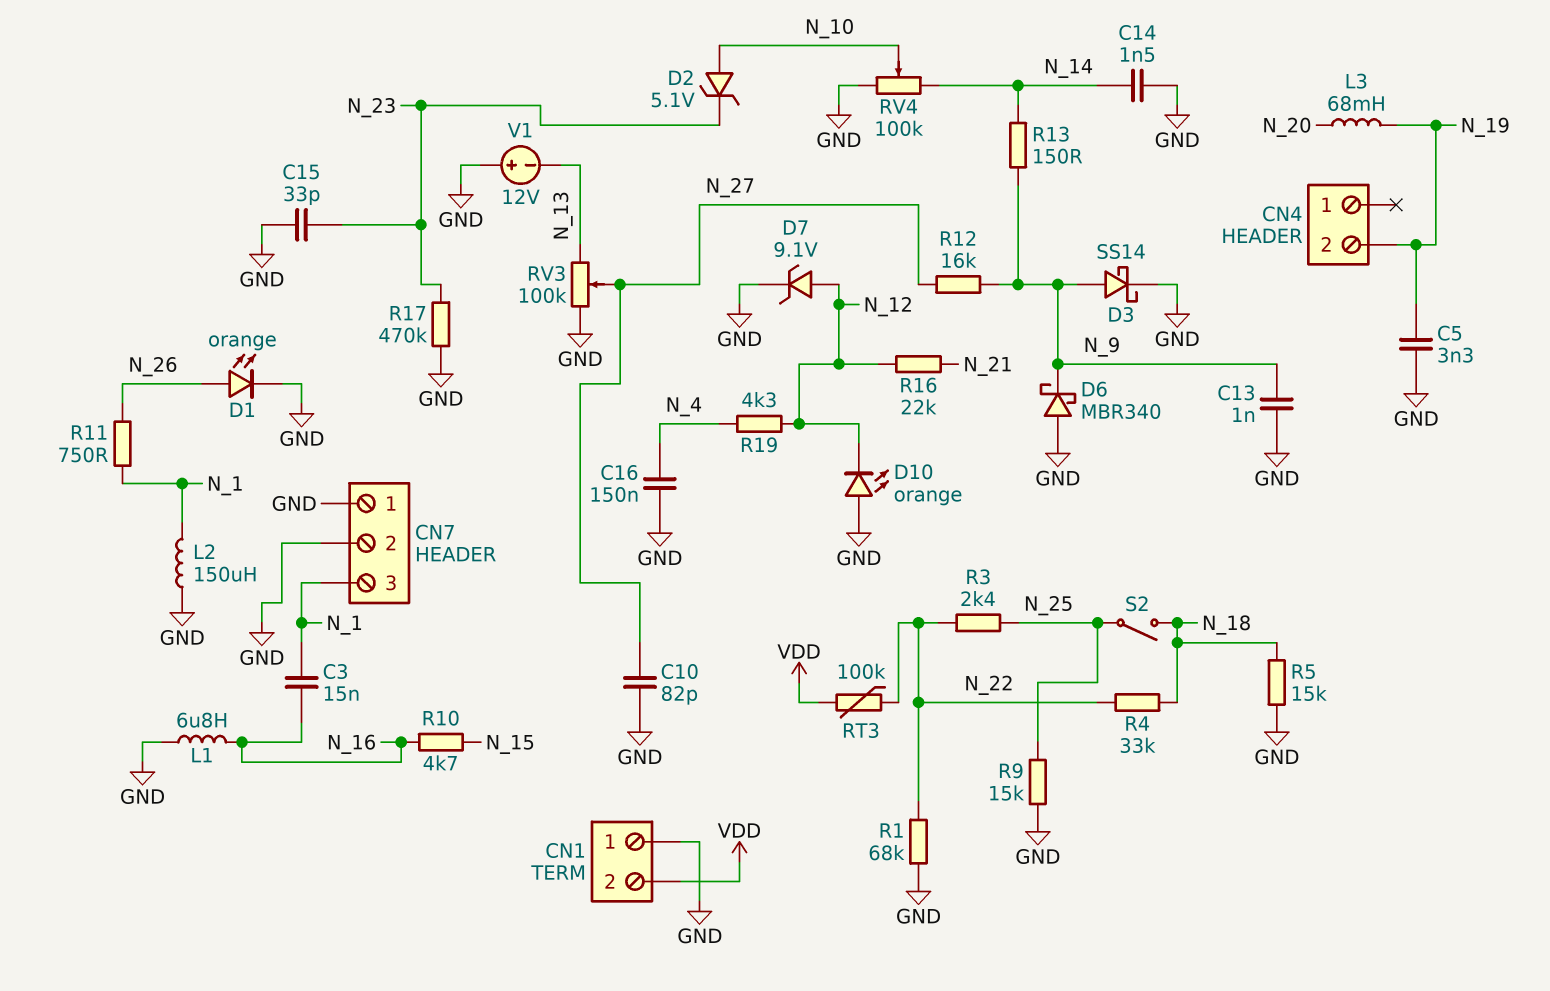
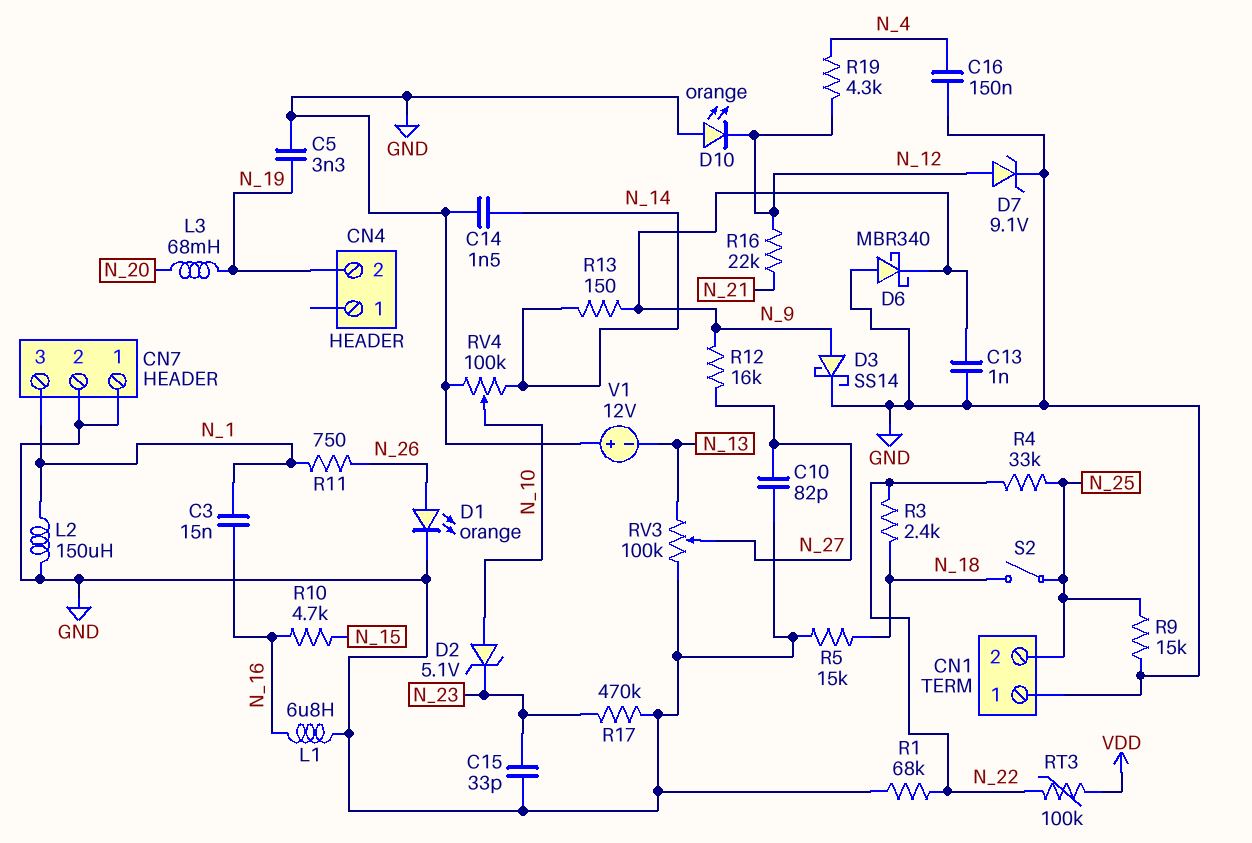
CN1 pin 2: VDD -> N_25
R3: 2.4k (N_22, N_25) -> 2.4k (N_18, N_22)
R4: 33k (N_18, N_22) -> 33k (N_22, N_25)

